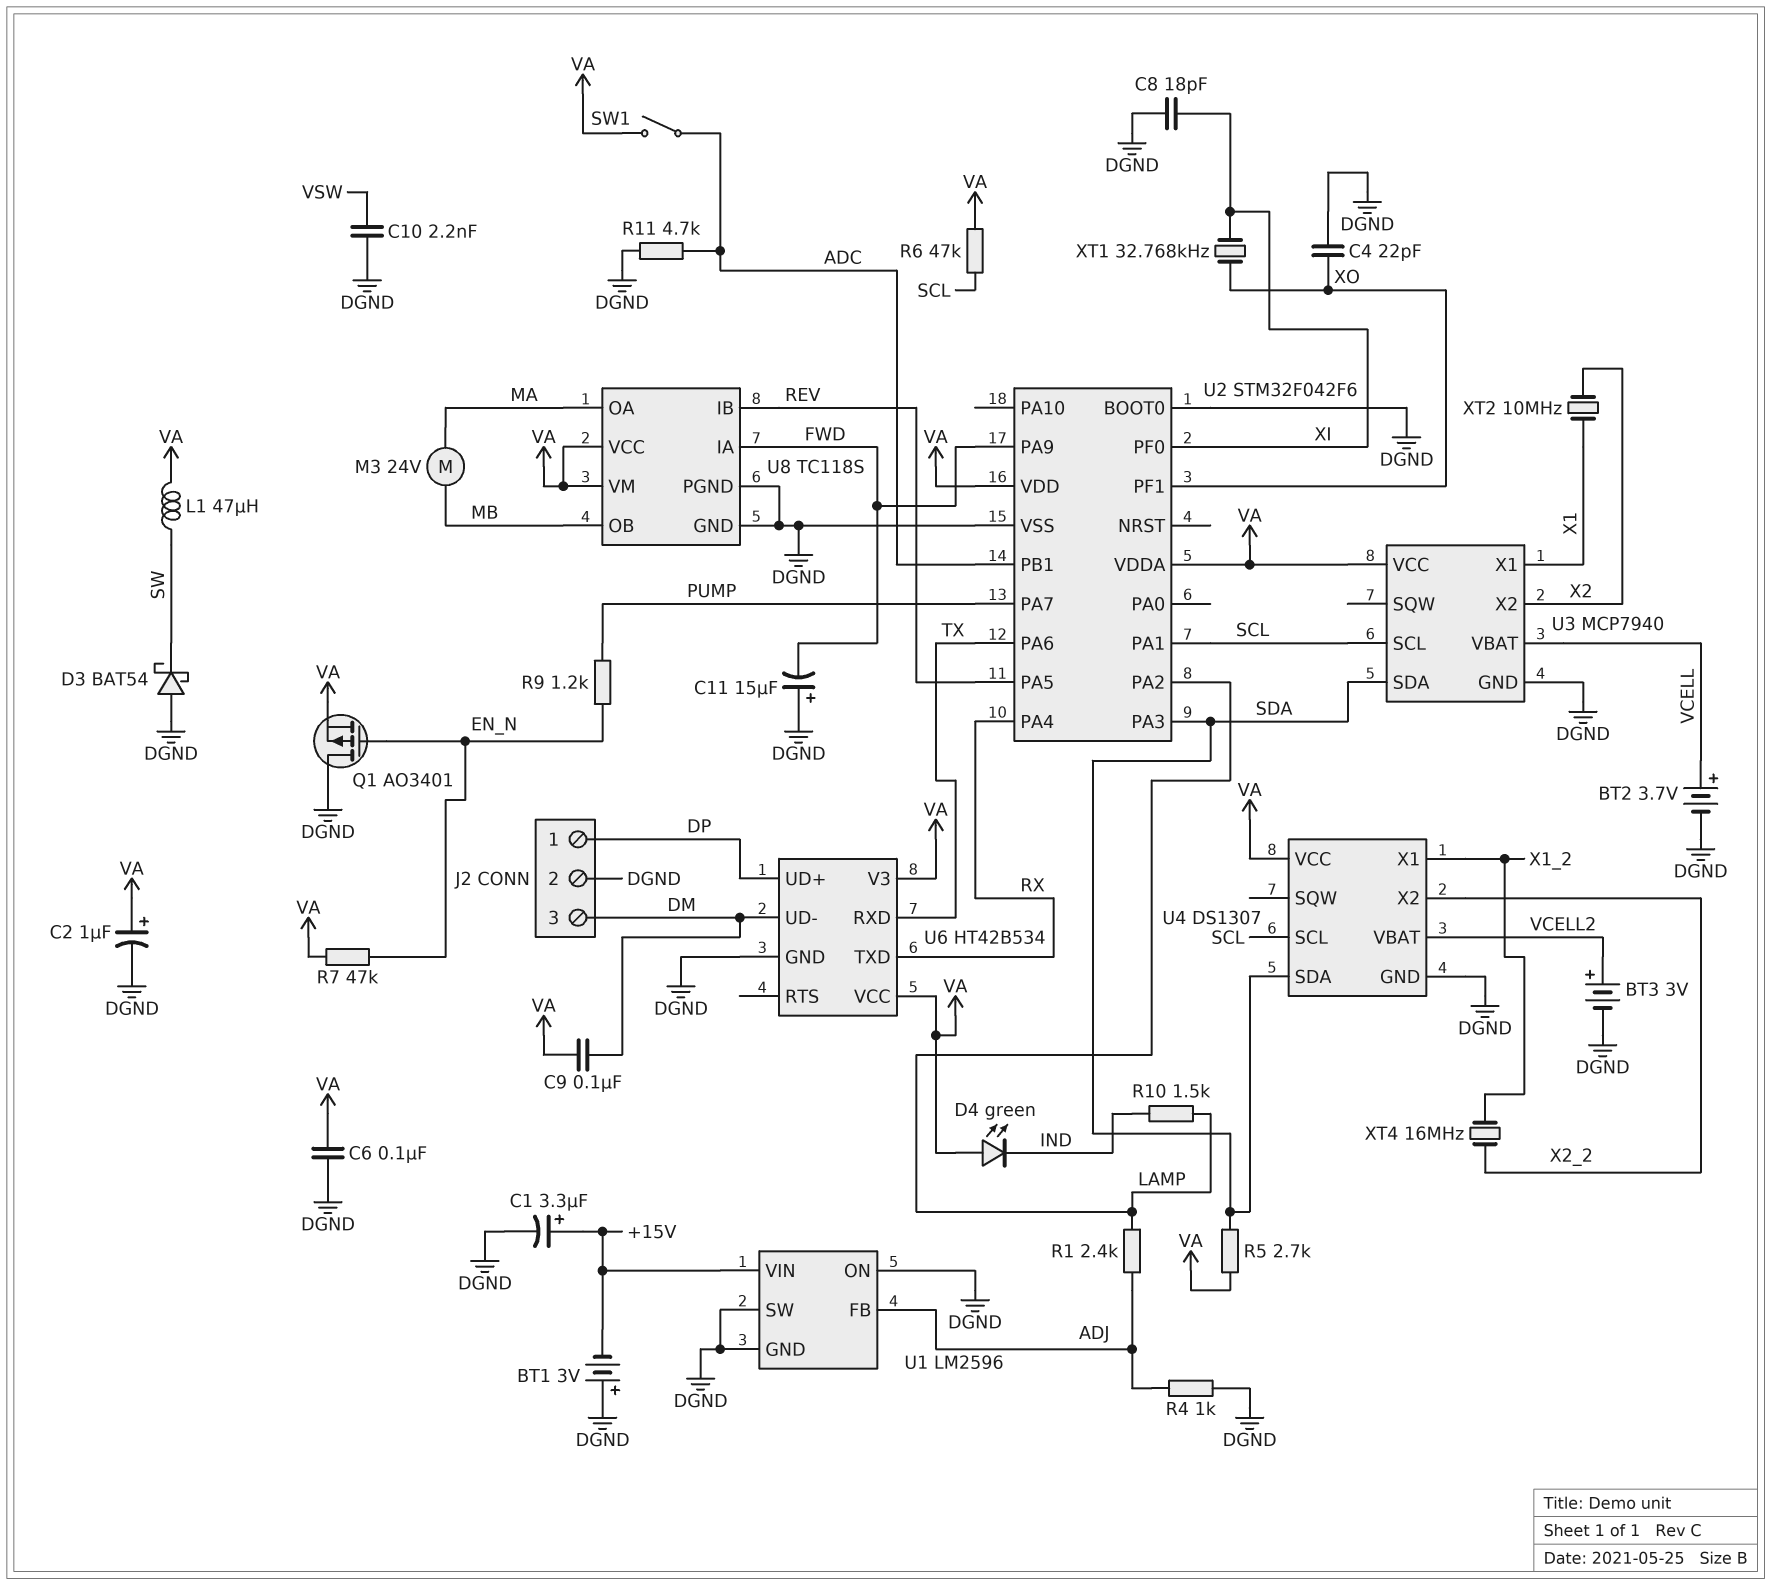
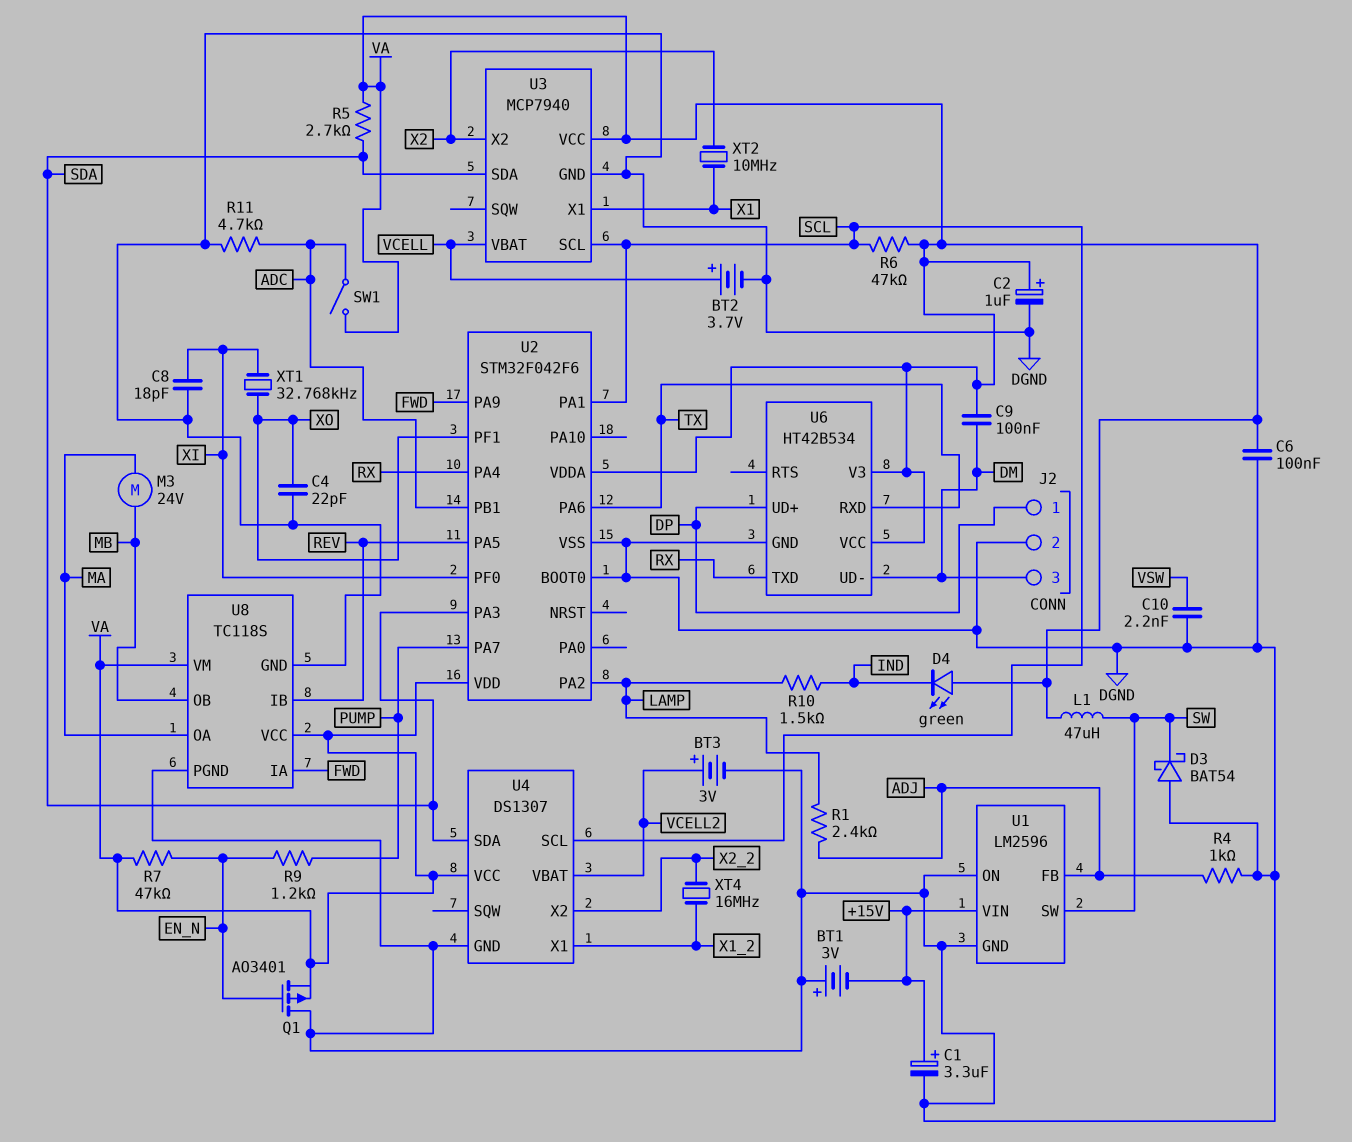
C11: 15uF (plus DGND, minus FWD) -> none
U1 pin SW: DGND -> SW

